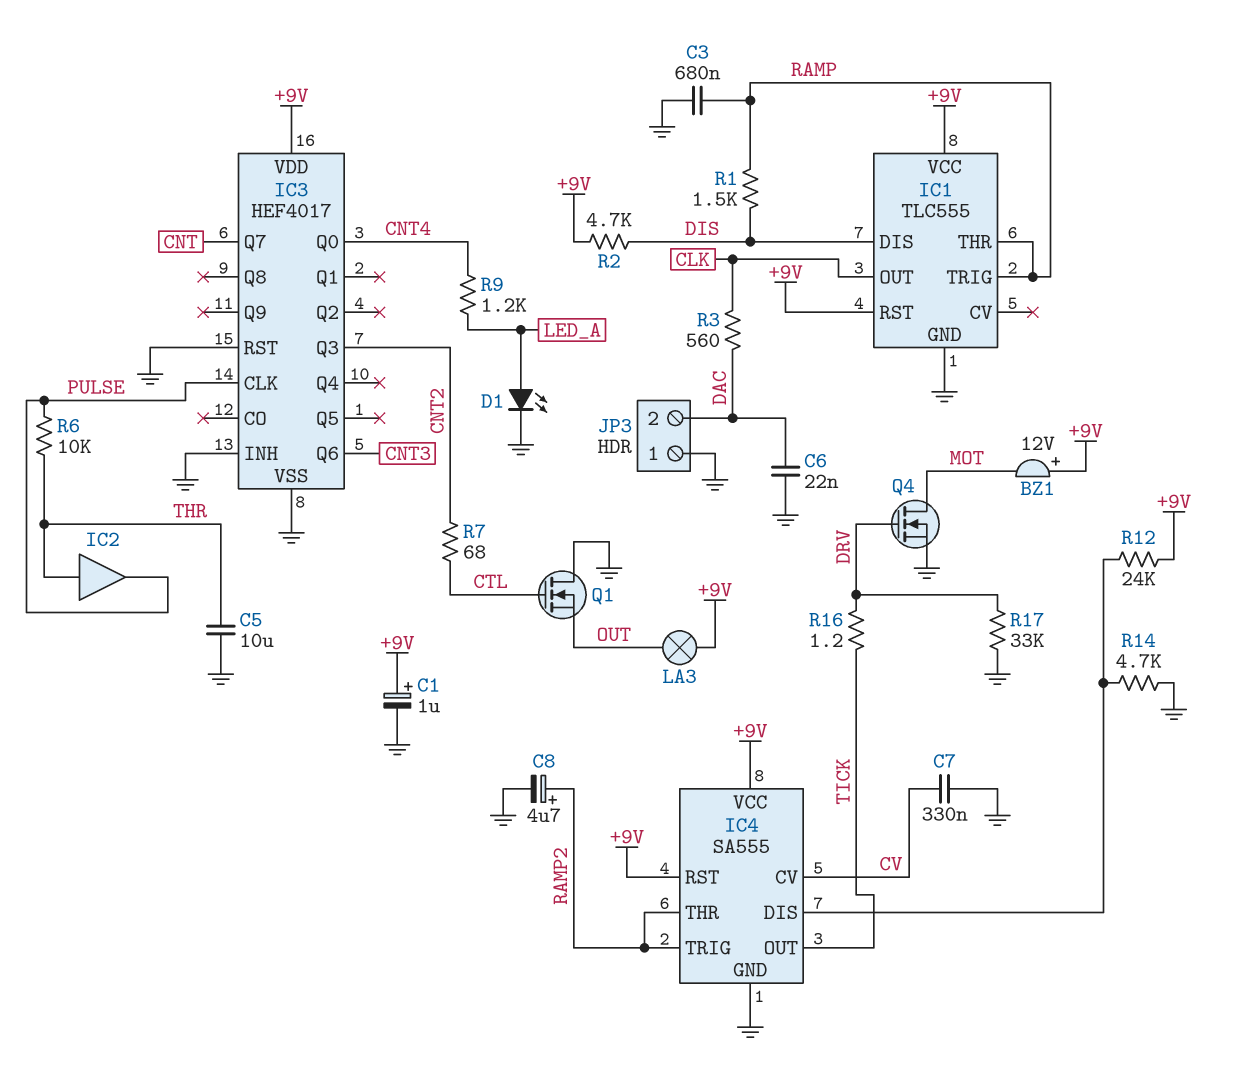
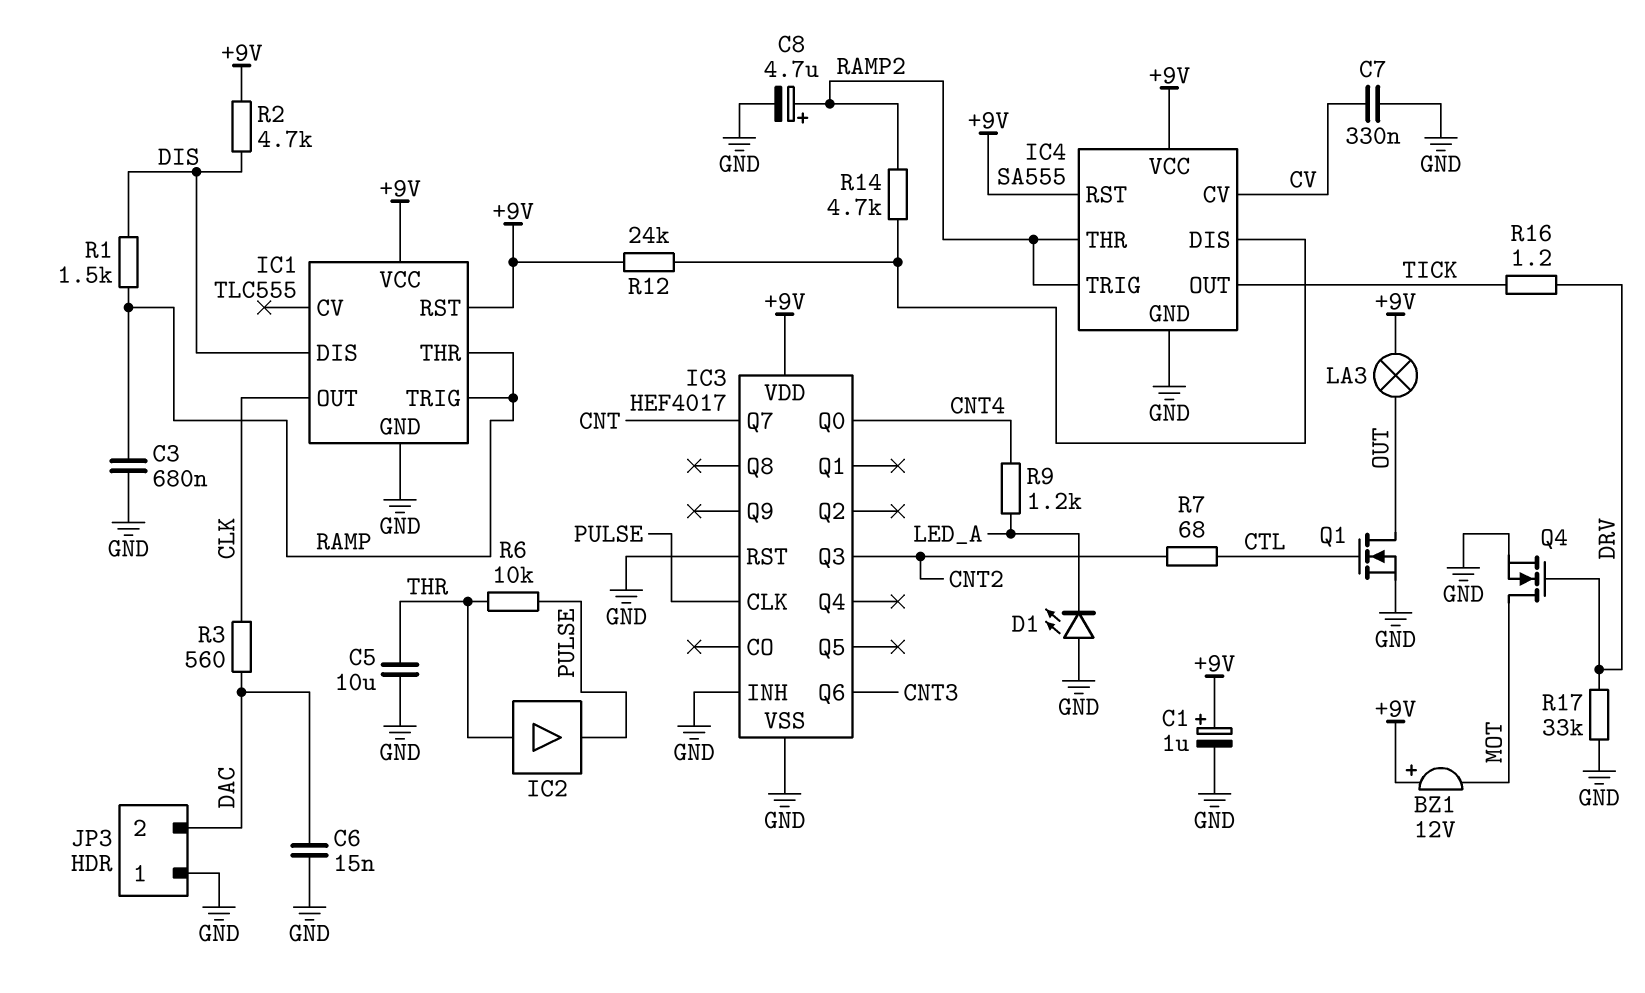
C6: 22nF (DAC, GND) -> 15nF (DAC, GND)
D1: LED (A LED_A, K GND) -> LED (A GND, K LED_A)
Q1: NMOS (G CTL, D GND, S OUT) -> NMOS (G CTL, D OUT, S GND)
R14: 4.7k (GND, IC4/DIS) -> 4.7k (IC4/DIS, RAMP2)

